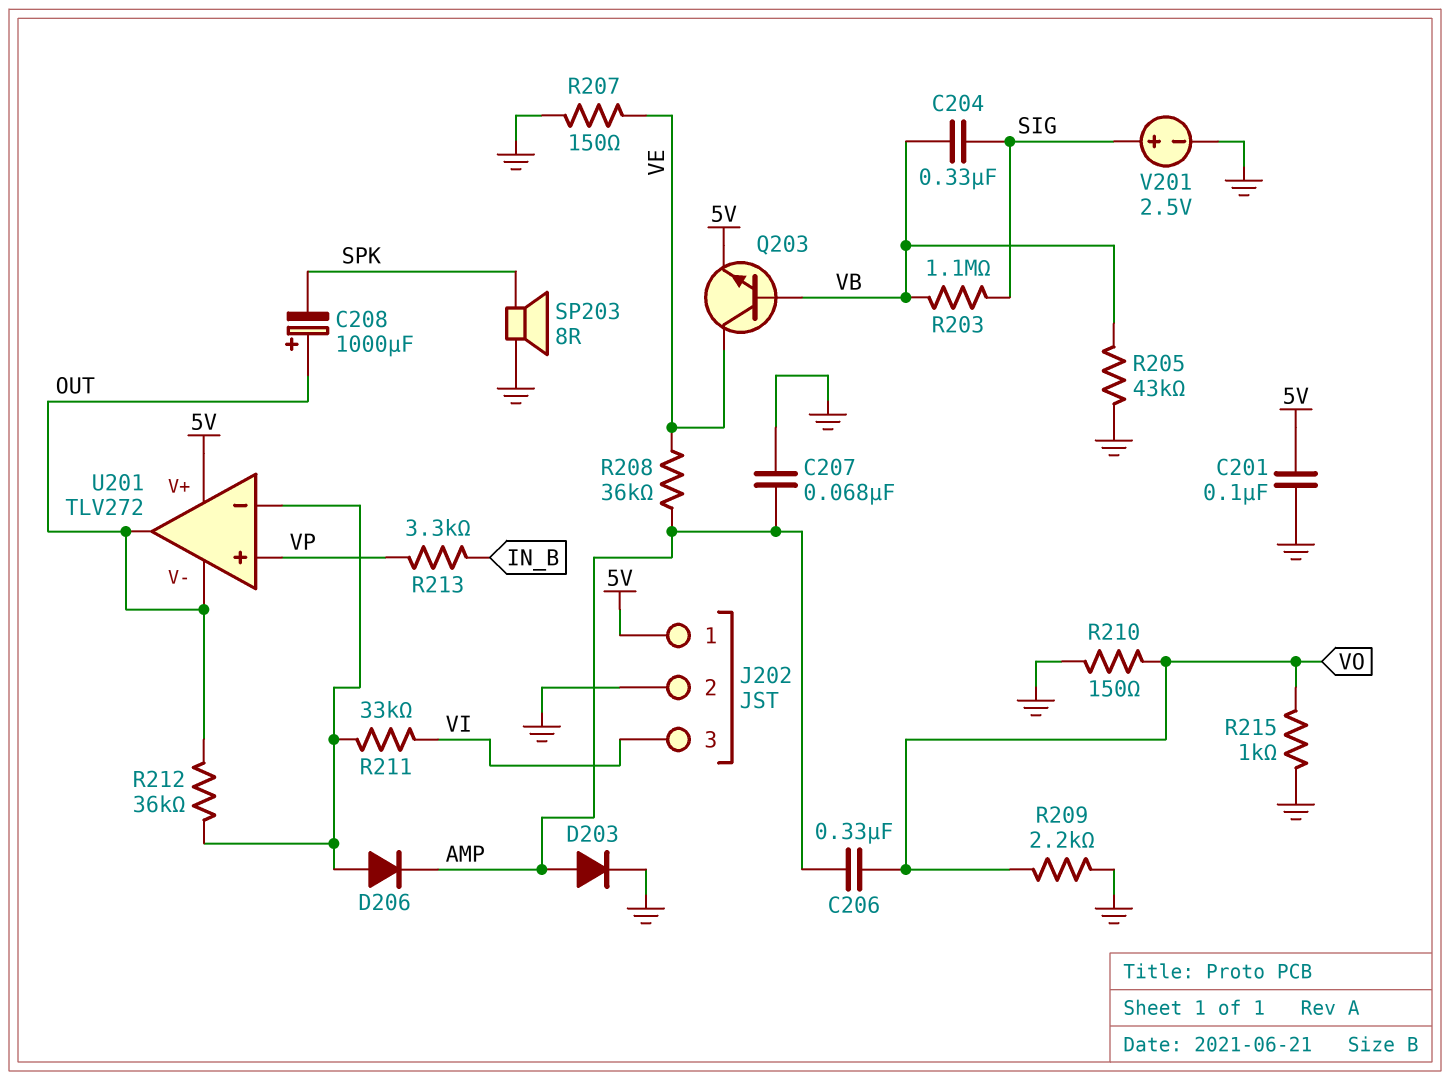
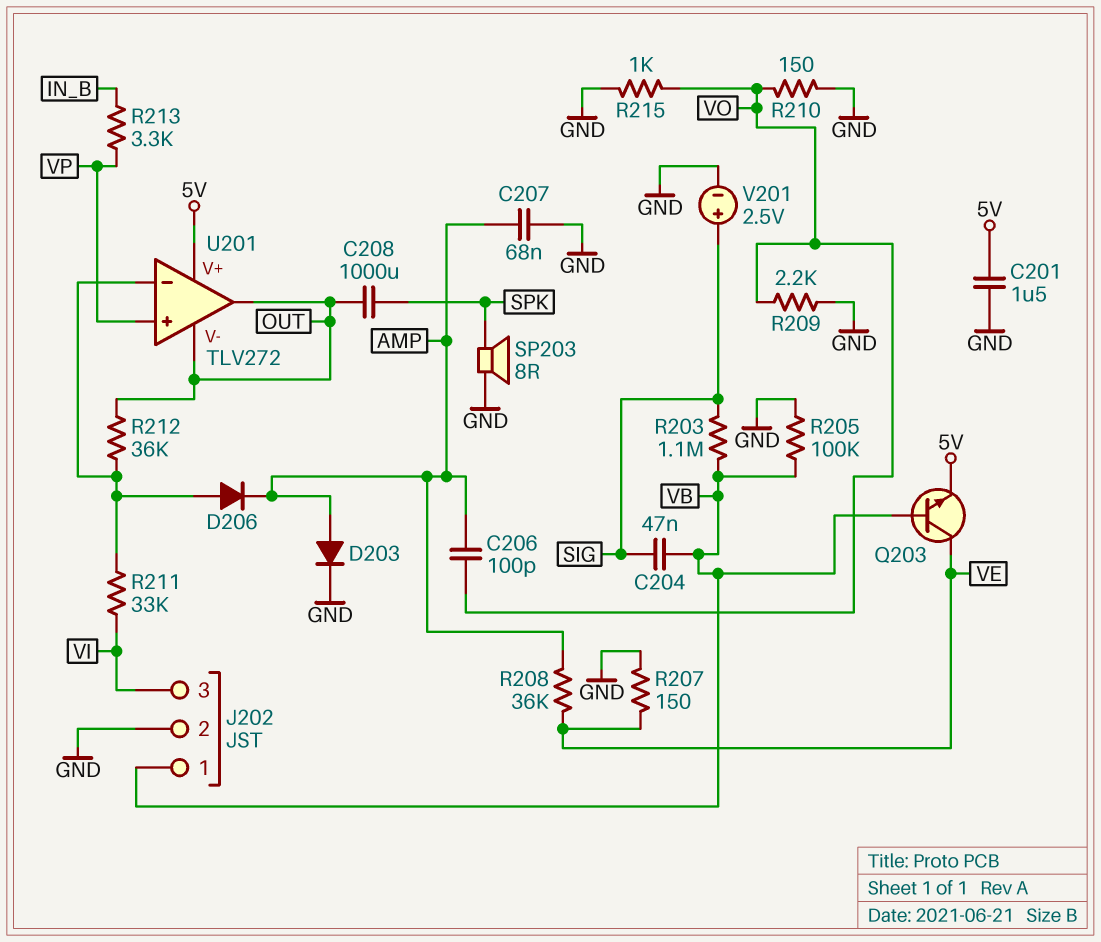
C201: 100nF (5V, GND) -> 1.5uF (5V, GND)
C204: 330nF (SIG, VB) -> 47nF (SIG, VB)
C206: 330nF (AMP, VO) -> 100pF (AMP, VO)
C208: 1000uF (plus OUT, minus SPK) -> 1000uF (OUT, SPK)
J202 pin 1: 5V -> VB
R205: 43k (GND, VB) -> 100k (GND, VB)

